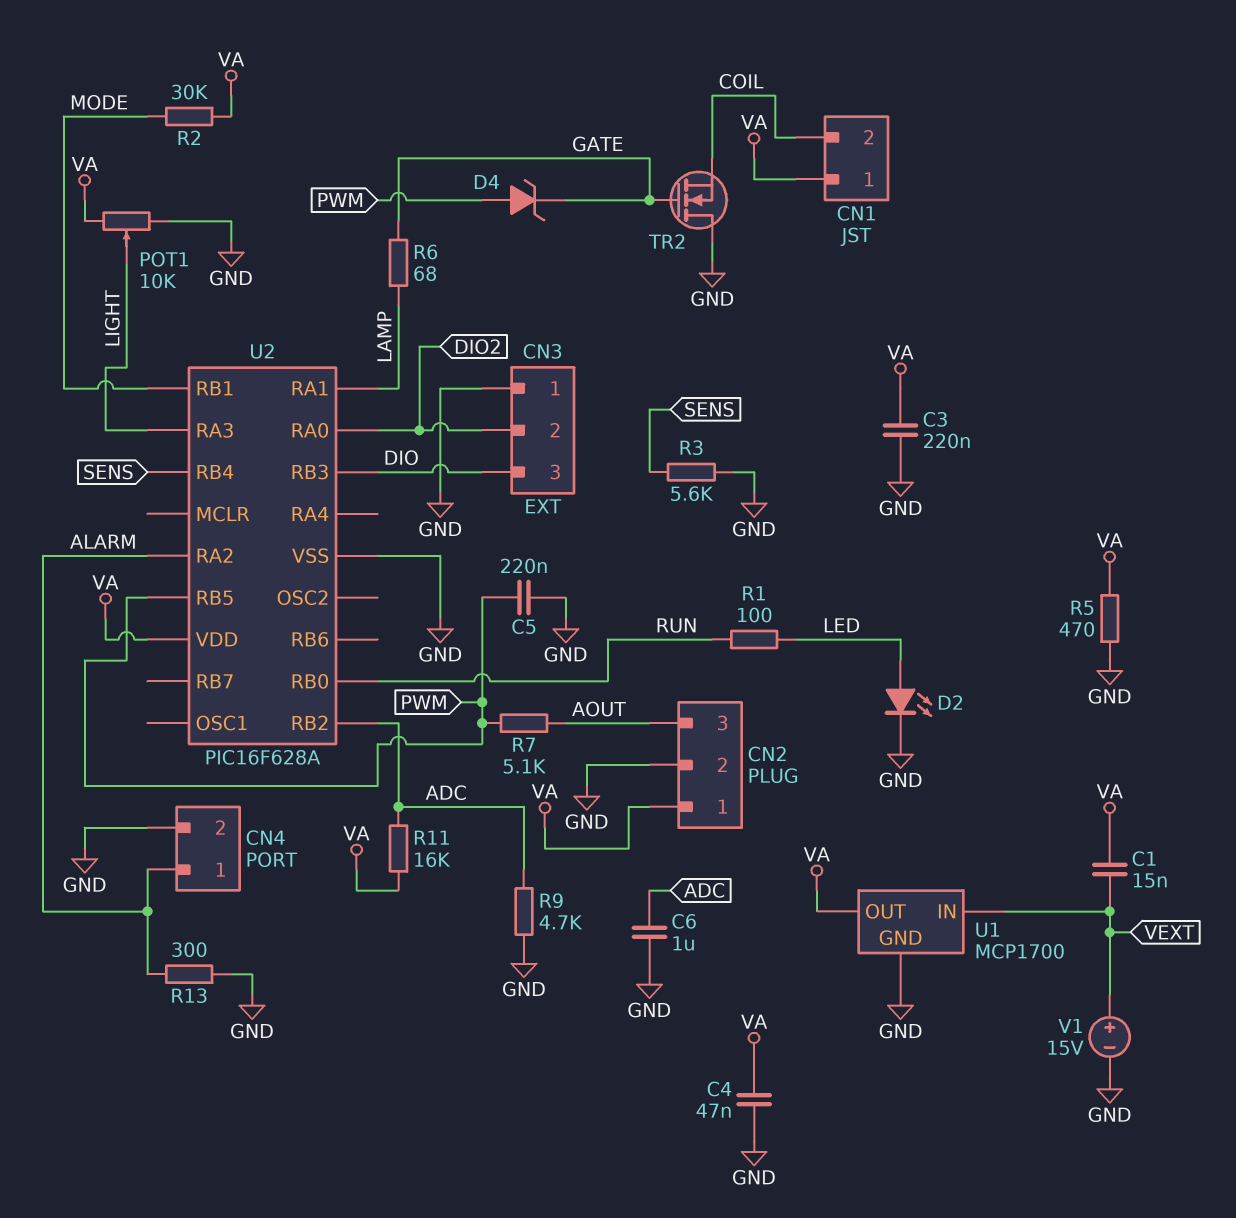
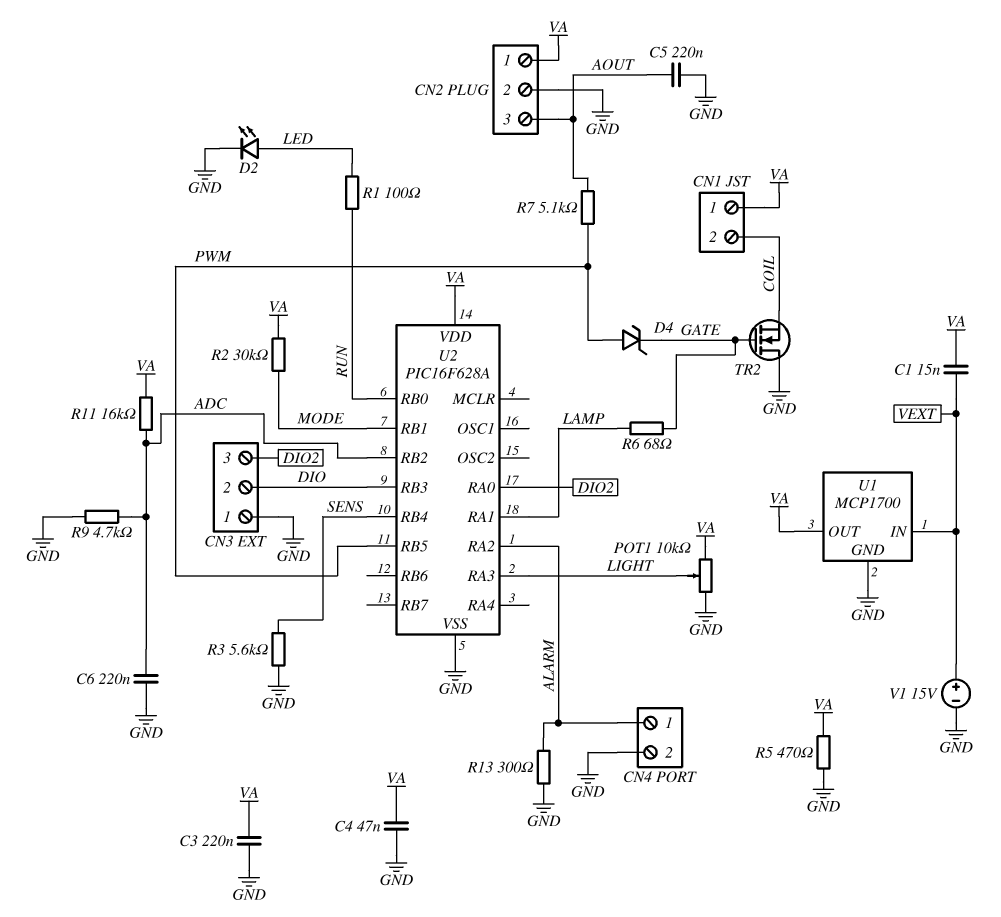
C5: 220nF (GND, PWM) -> 220nF (AOUT, GND)
C6: 1uF (ADC, GND) -> 220nF (ADC, GND)
CN3 pin 2: DIO2 -> DIO
CN3 pin 3: DIO -> DIO2

